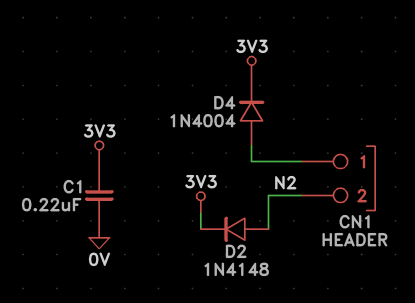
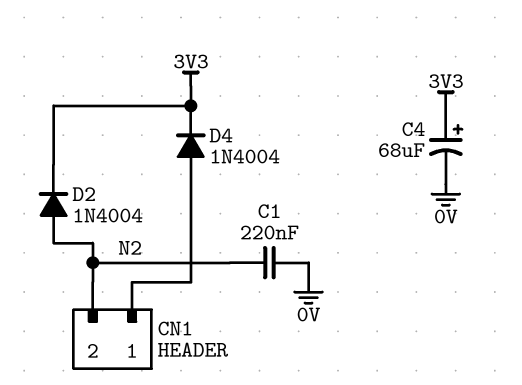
C1: 220nF (0V, 3V3) -> 220nF (0V, N2)
C4: none -> 68uF (plus 3V3, minus 0V)
D2: diode 1N4148 (A N2, K 3V3) -> diode 1N4004 (A N2, K 3V3)

